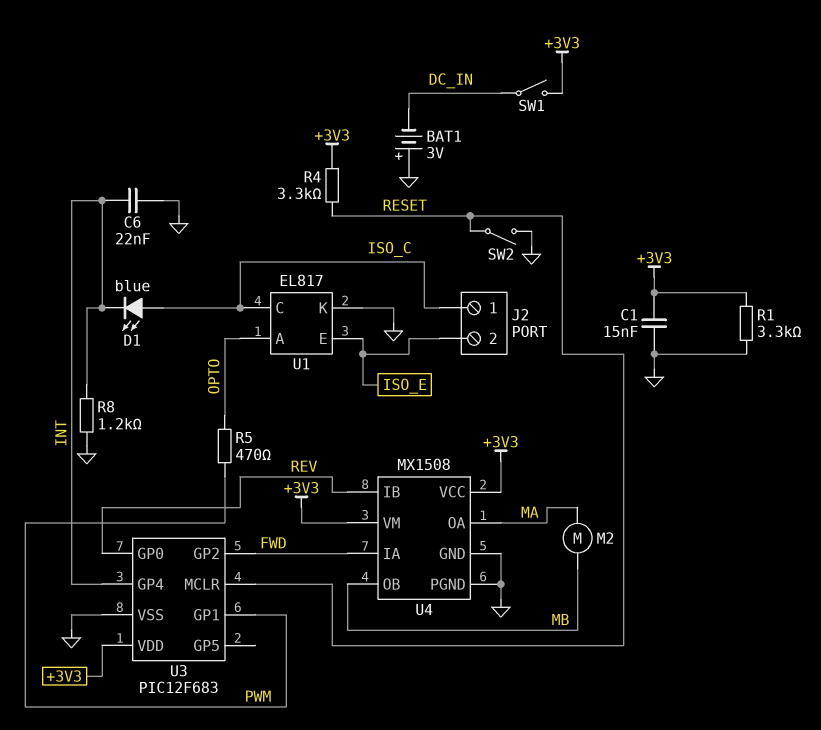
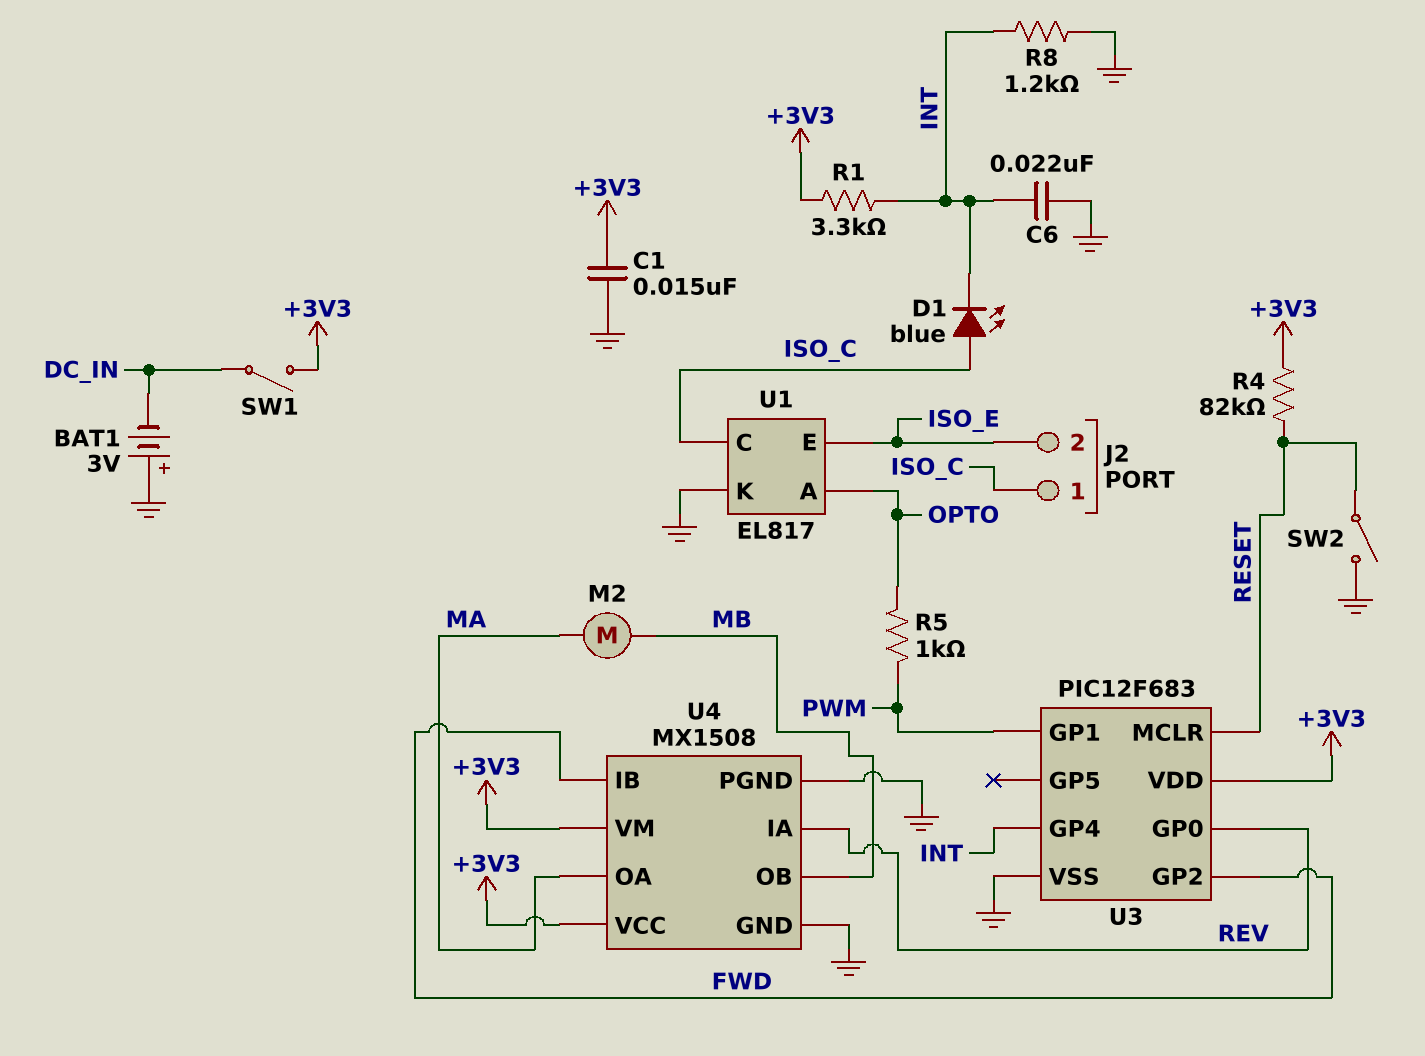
R1: 3.3k (+3V3, GND) -> 3.3k (+3V3, INT)
R4: 3.3k (+3V3, RESET) -> 82k (+3V3, RESET)
R5: 470 (OPTO, PWM) -> 1k (OPTO, PWM)
U4 pin IA: FWD -> REV
U4 pin IB: REV -> FWD

